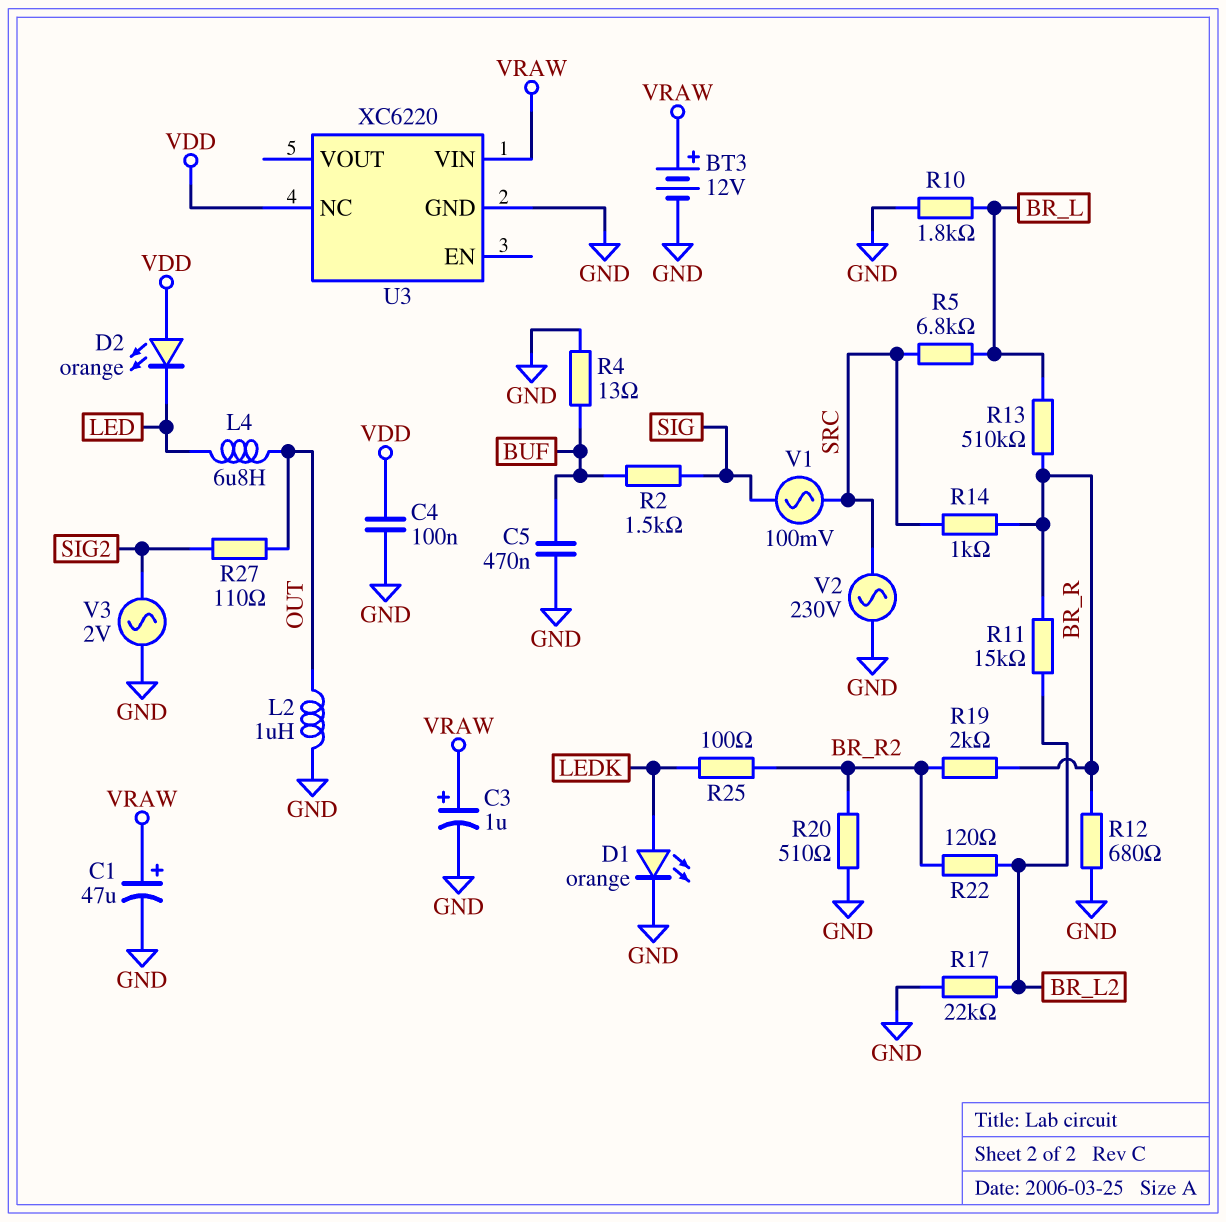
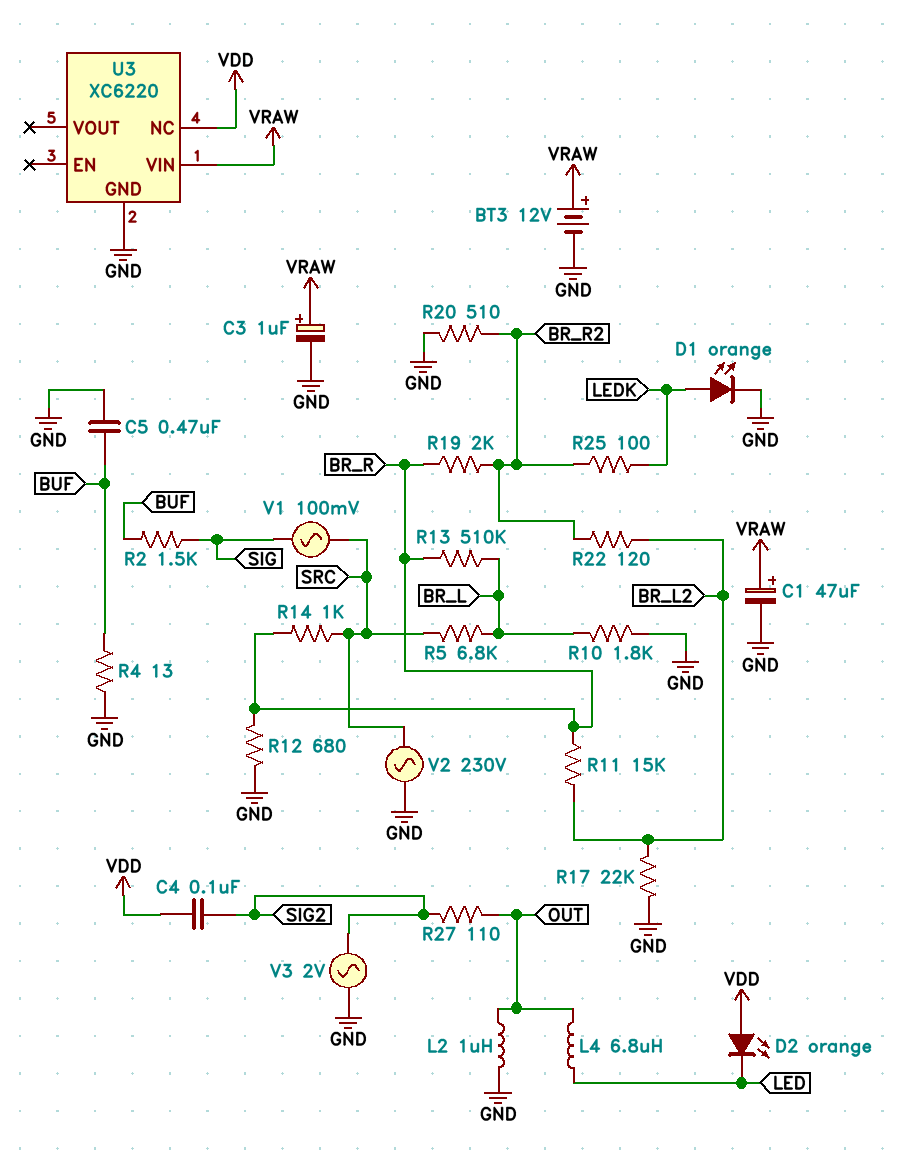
C4: 100nF (GND, VDD) -> 100nF (SIG2, VDD)

